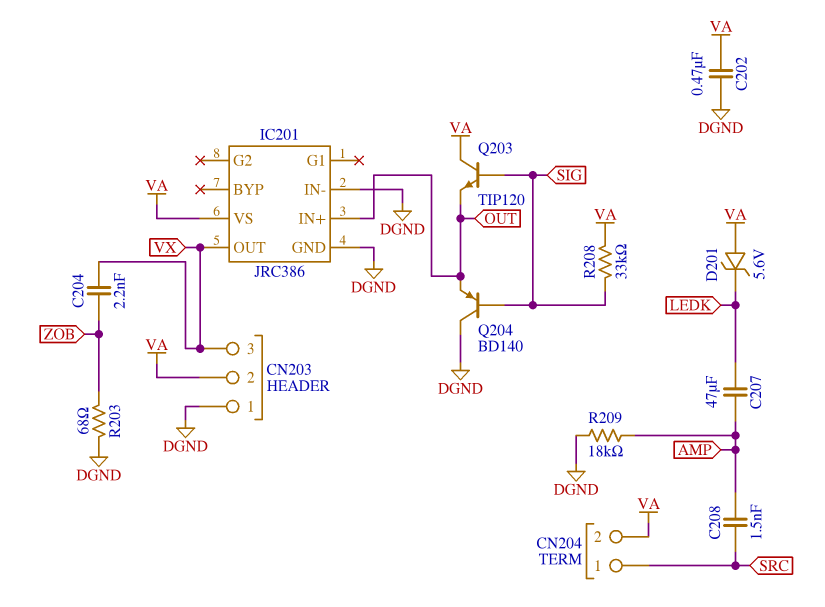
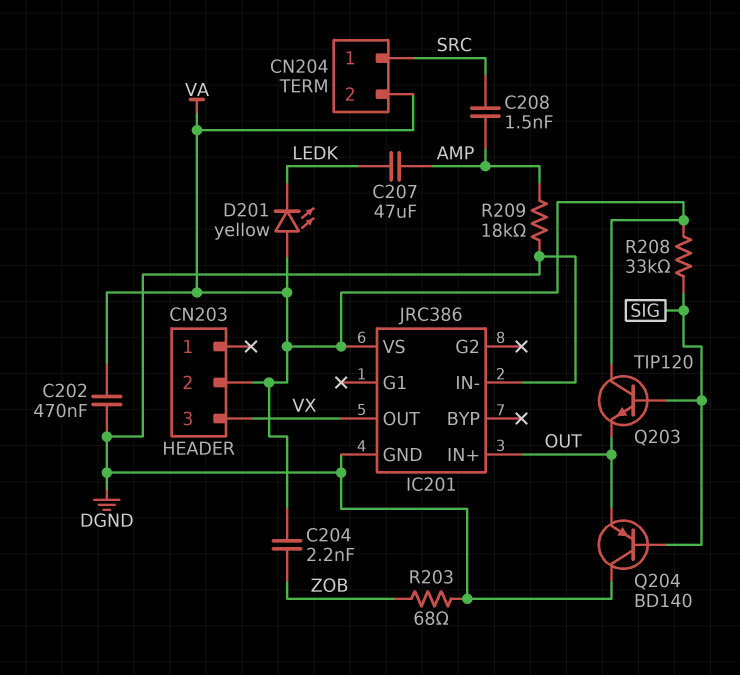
C204: 2.2nF (VX, ZOB) -> 2.2nF (VA, ZOB)
CN203 pin 1: DGND -> none
D201: zener 5.6V (A VA, K LEDK) -> LED yellow (A VA, K LEDK)

